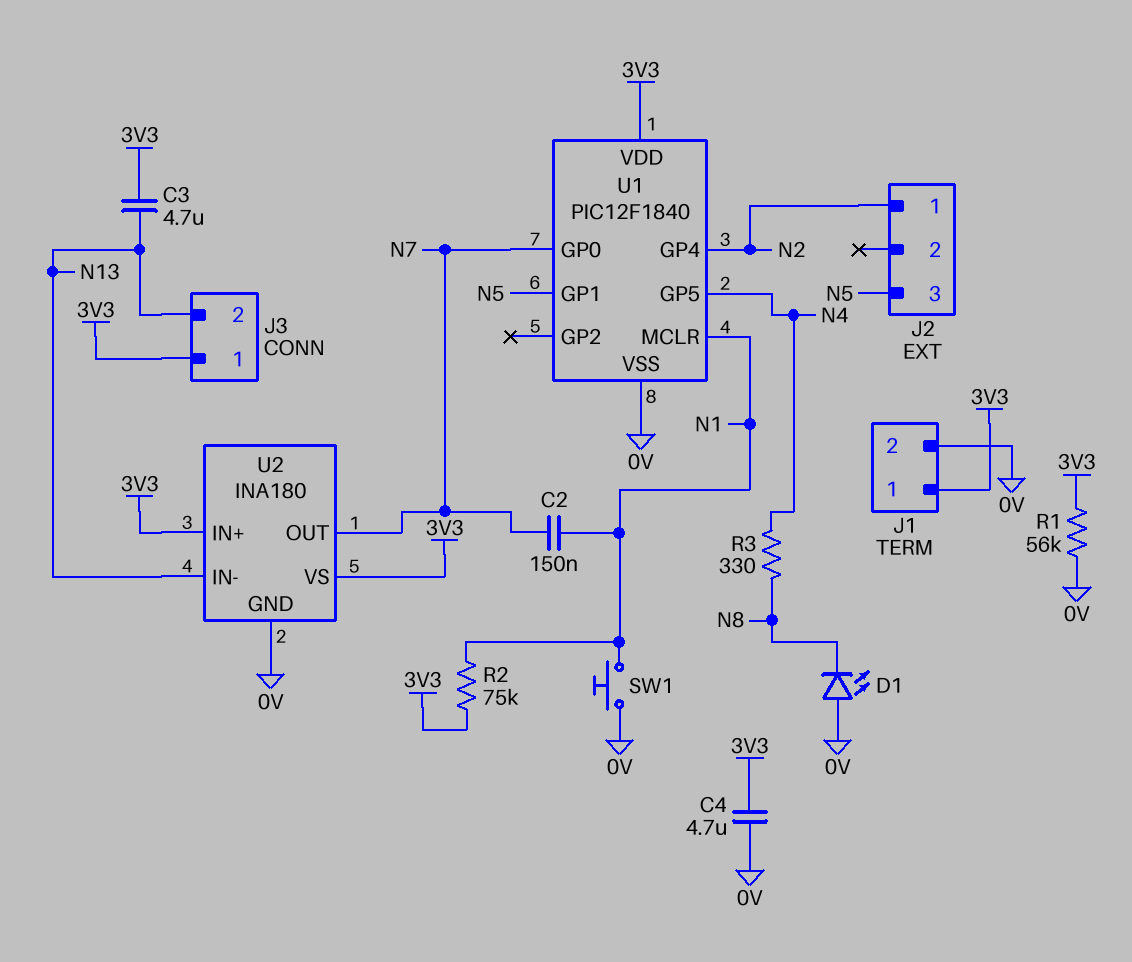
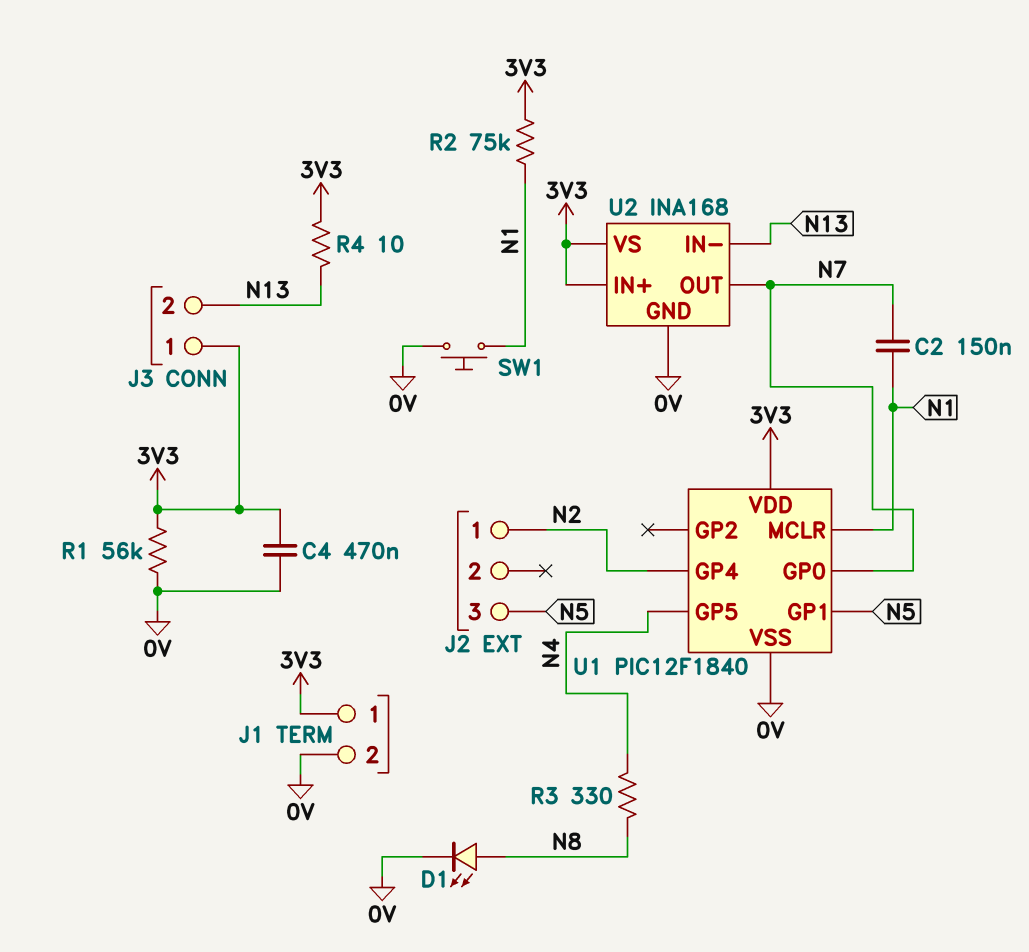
C3: 4.7uF (3V3, N13) -> none
C4: 4.7uF (0V, 3V3) -> 470nF (0V, 3V3)
D1: LED (A 0V, K N8) -> LED (A N8, K 0V)
R4: none -> 10 (3V3, N13)
U2: INA180 -> INA168

